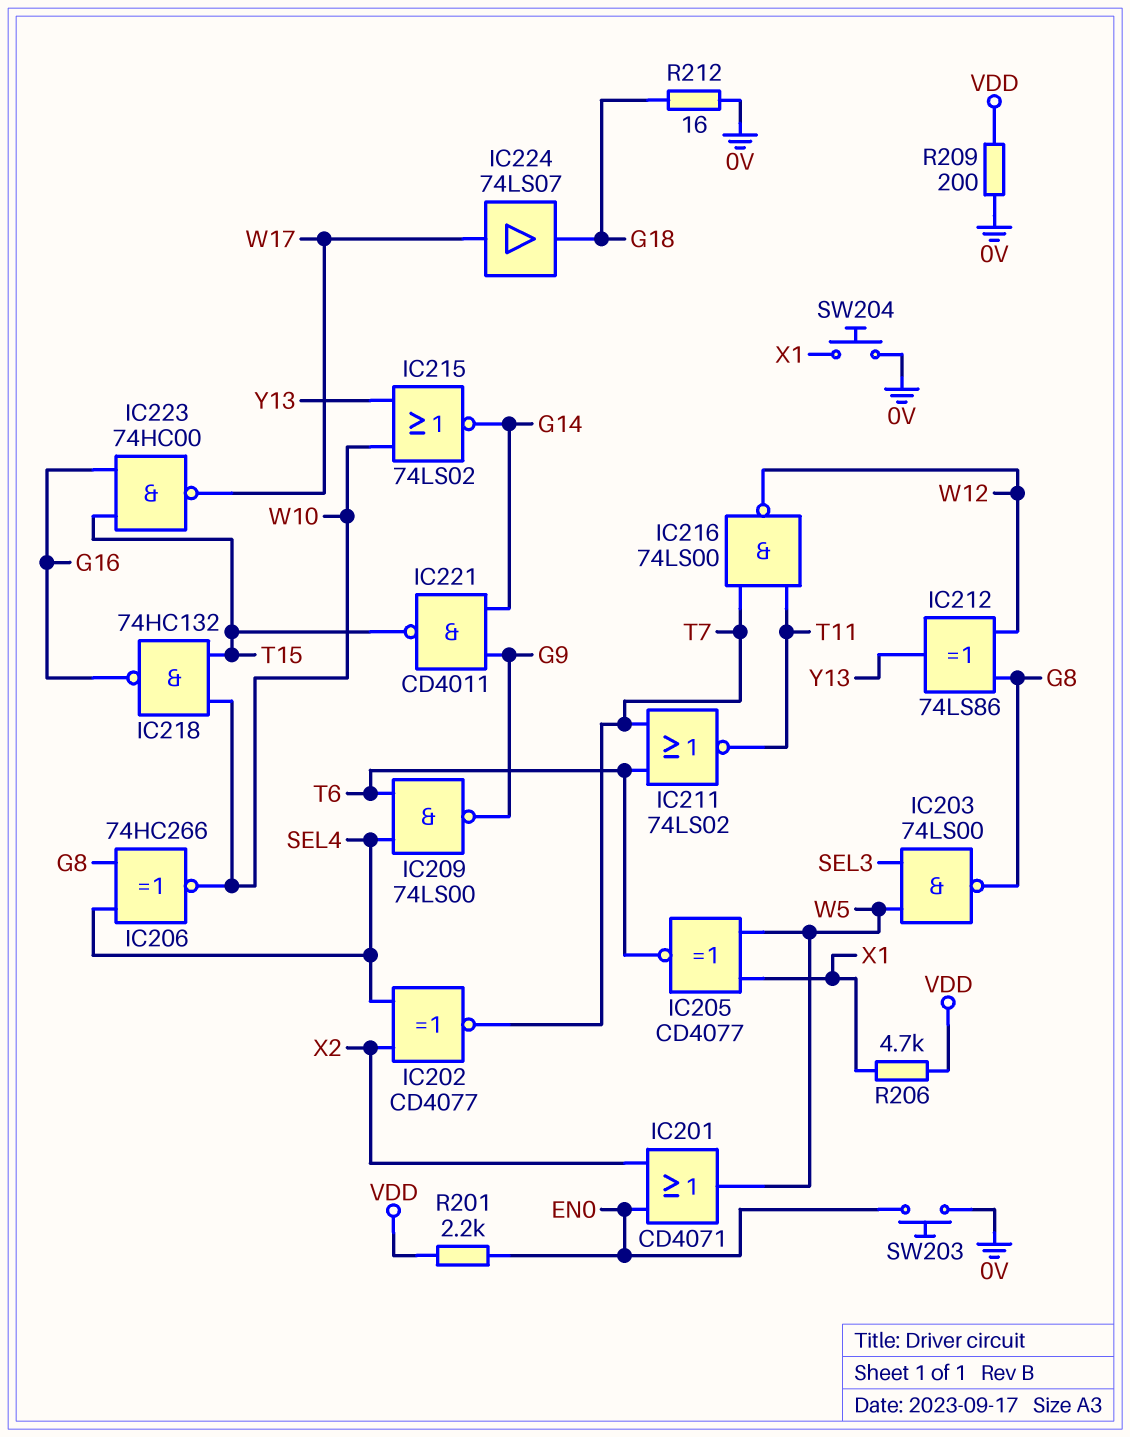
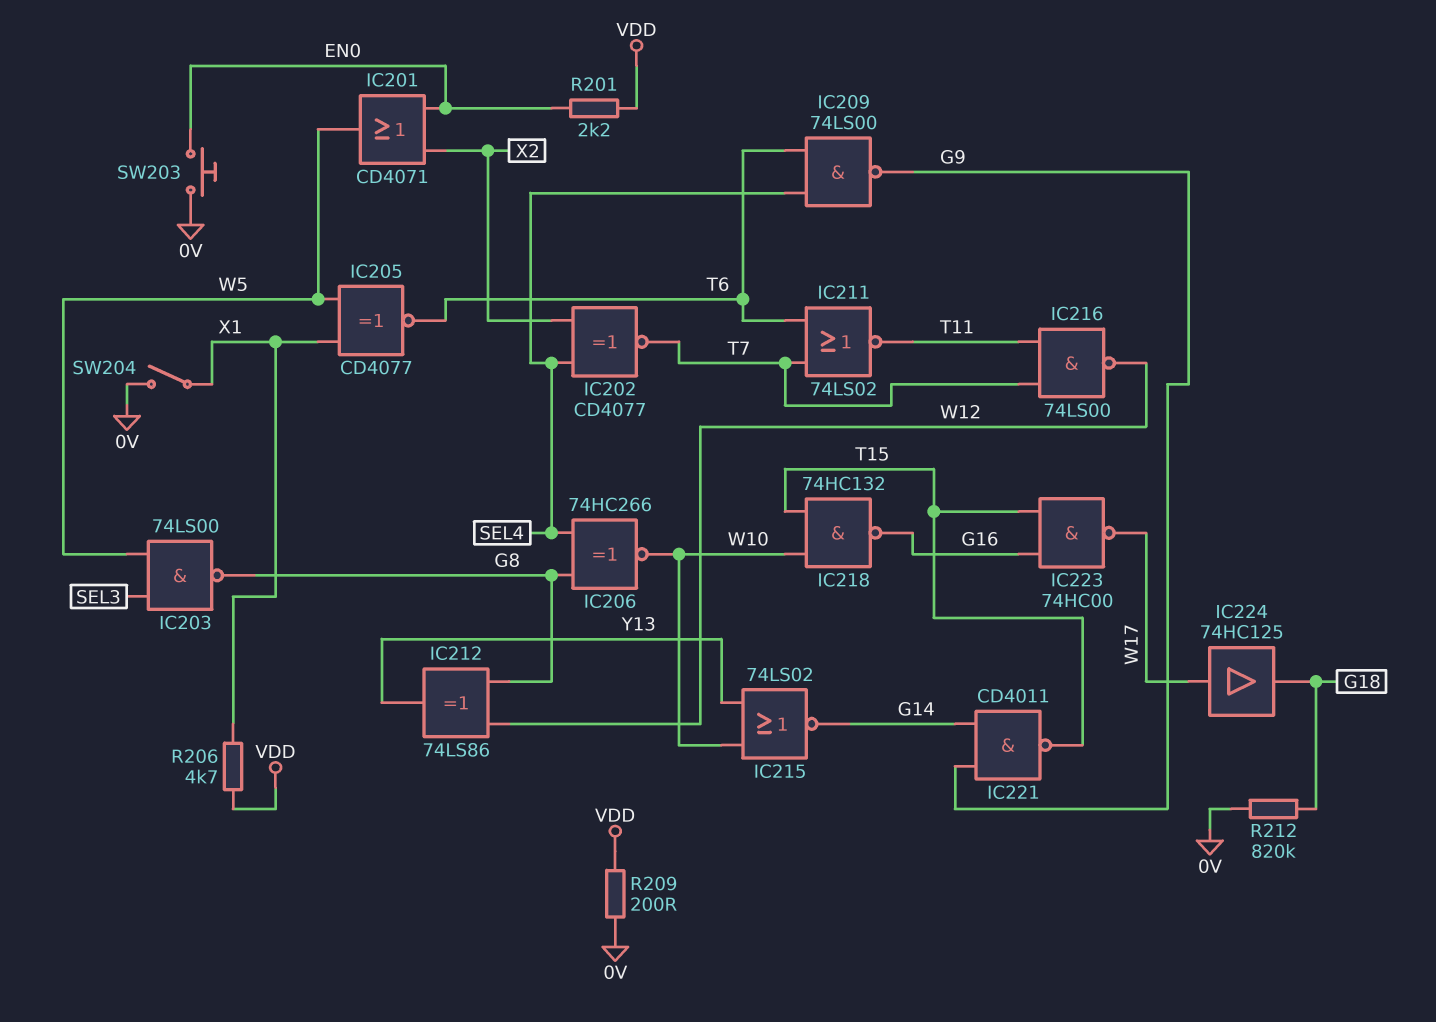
IC224: buffer 74LS07 (in W17, out G18) -> buffer 74HC125 (in W17, out G18)
R212: 16 (0V, G18) -> 820k (0V, G18)
SW204: button (0V, X1) -> switch (0V, X1)

